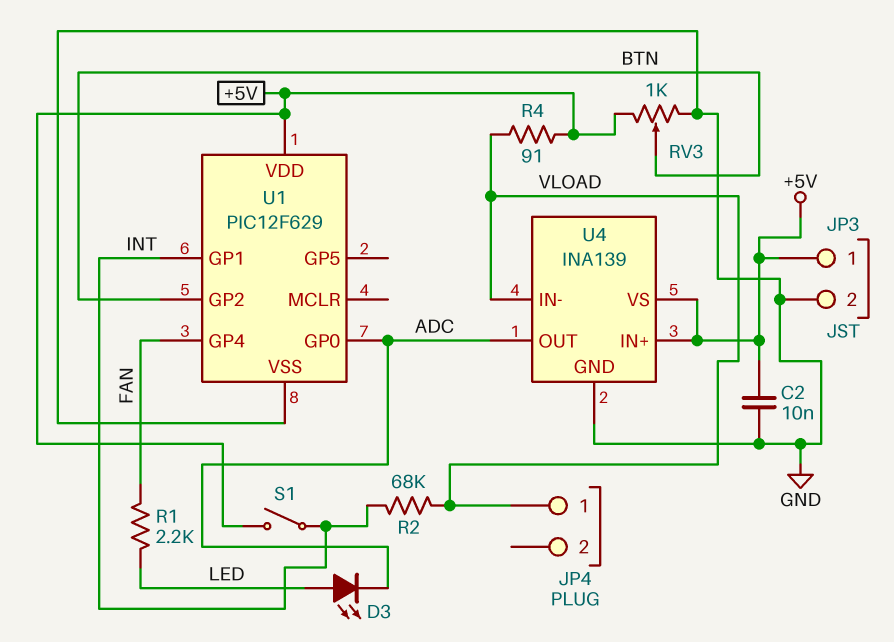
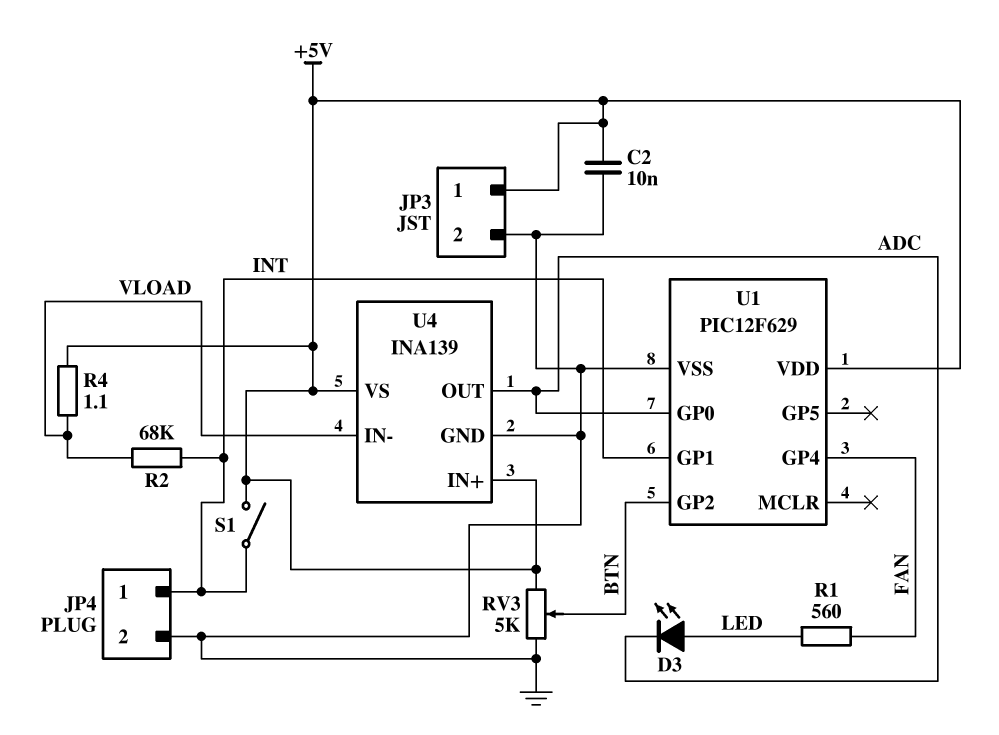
JP4 pin 1: VLOAD -> INT
JP4 pin 2: none -> GND
R1: 2.2k (FAN, LED) -> 560 (FAN, LED)
R4: 91 (+5V, VLOAD) -> 1.1 (+5V, VLOAD)
RV3: 1k (+5V, GND, wiper BTN) -> 5k (+5V, GND, wiper BTN)

